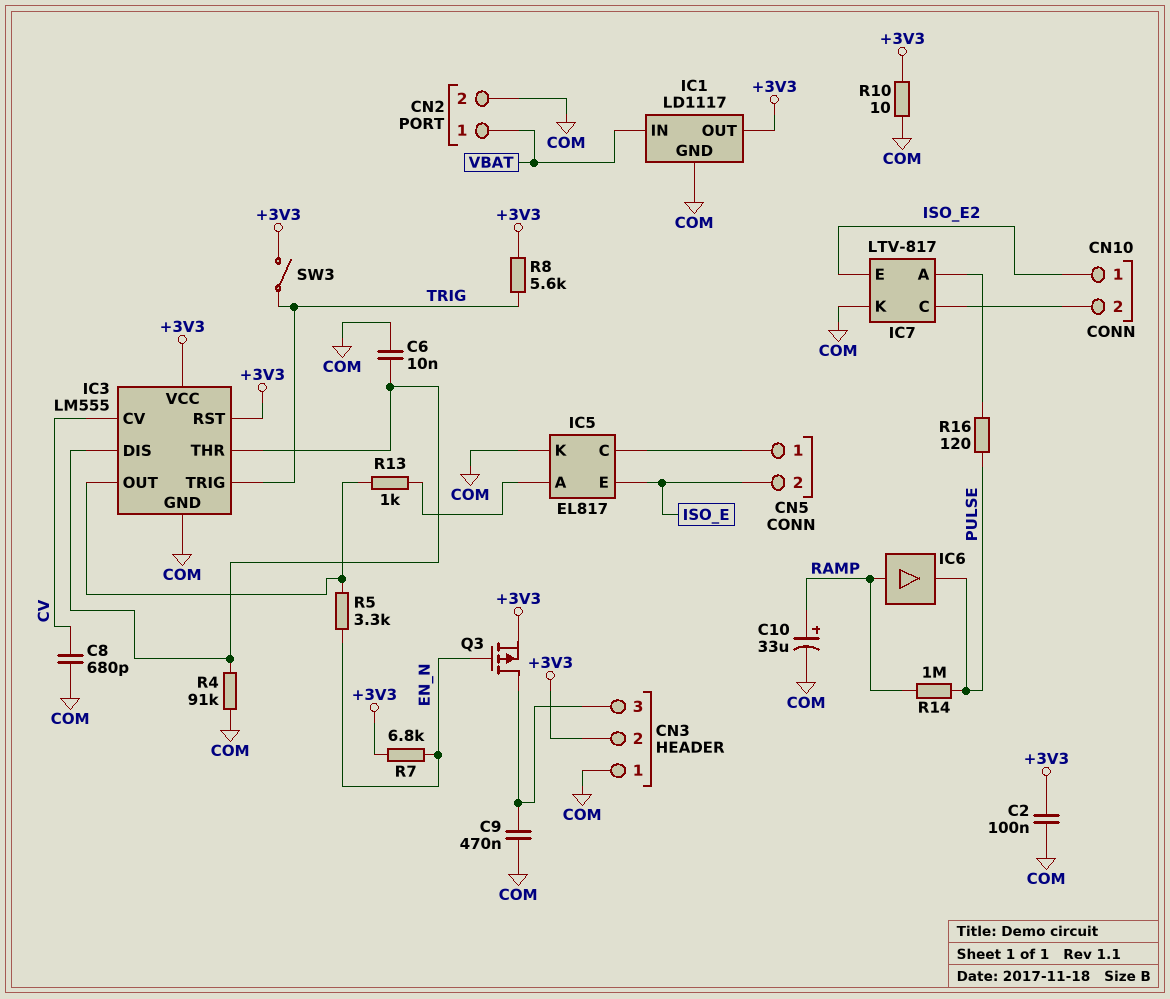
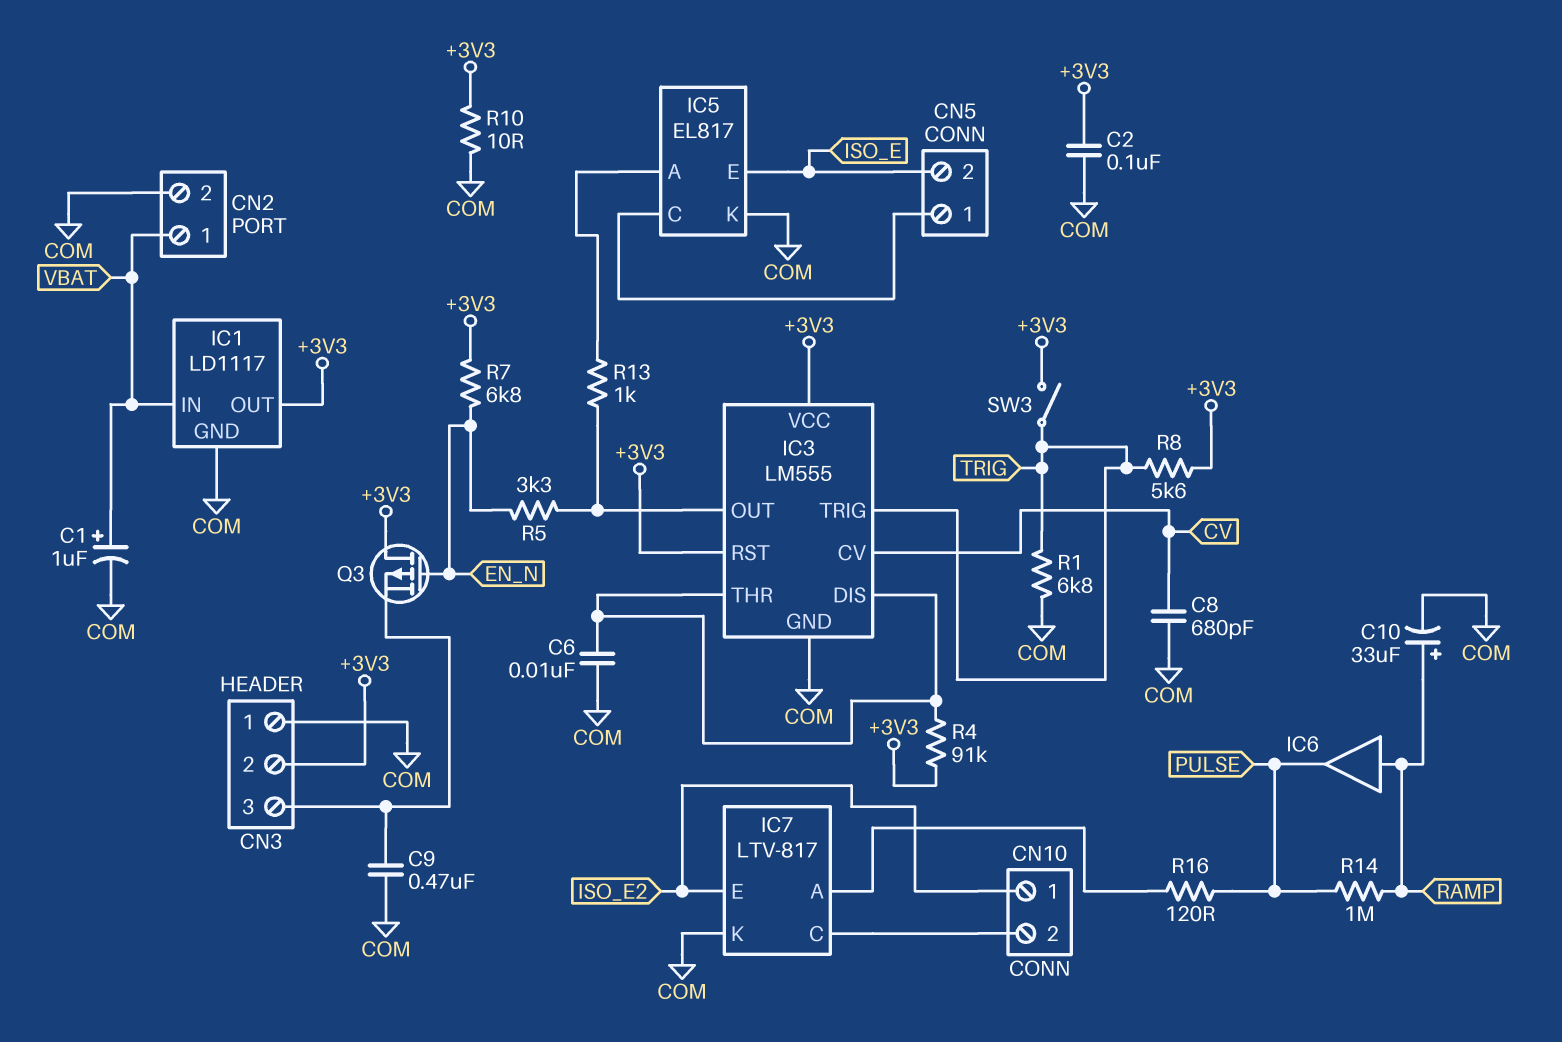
C1: none -> 1uF (plus VBAT, minus COM)
Q3: PMOS (G EN_N, D CN3/3, S +3V3) -> PMOS (G EN_N, D +3V3, S CN3/3)
R1: none -> 6.8k (COM, TRIG)
R4: 91k (COM, IC3/DIS) -> 91k (+3V3, IC3/DIS)

